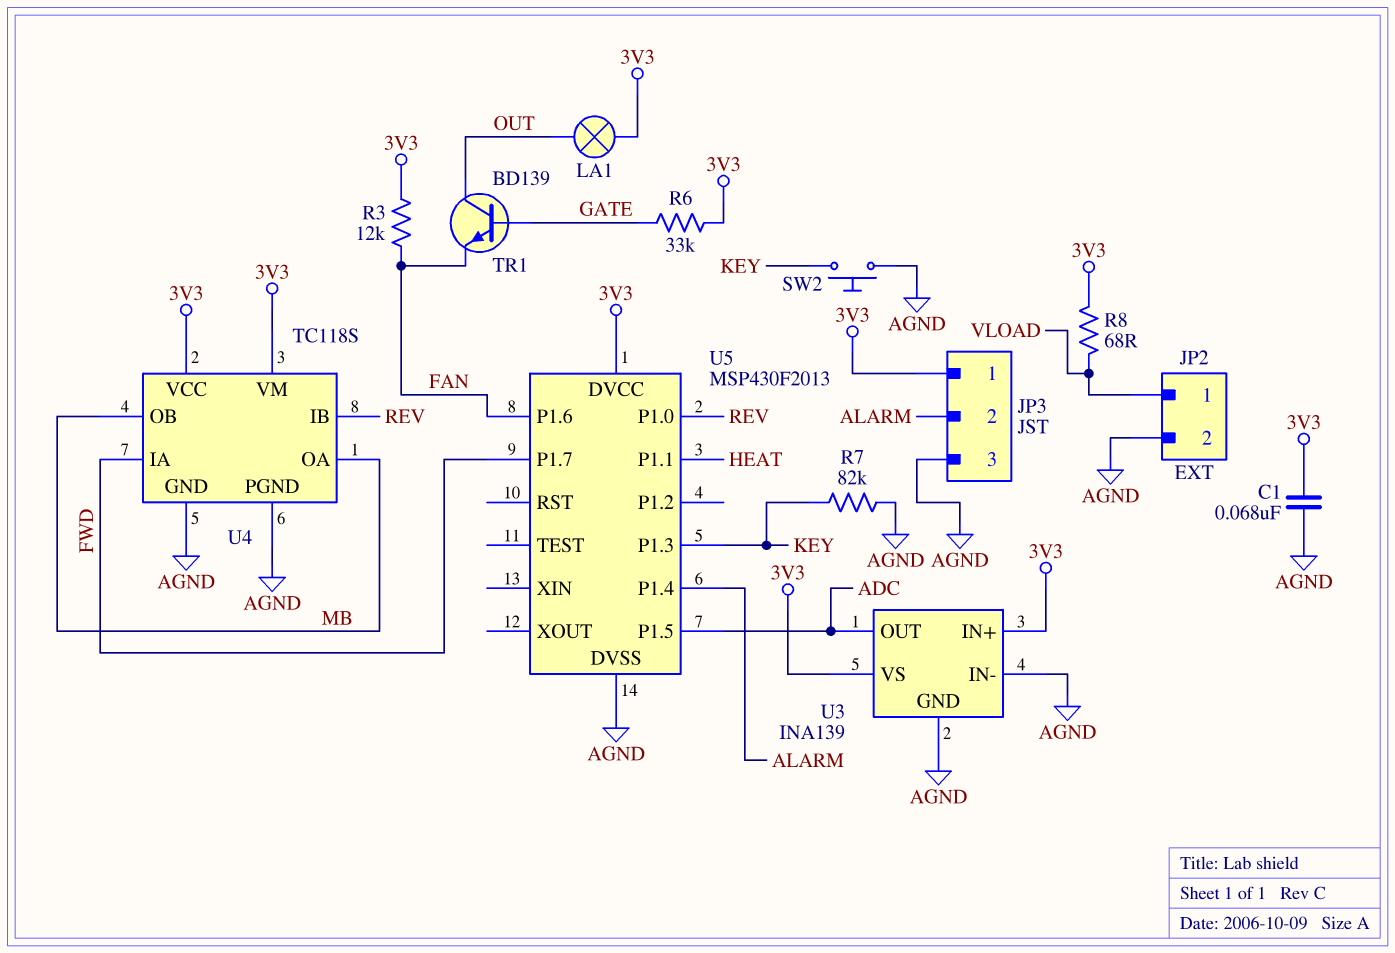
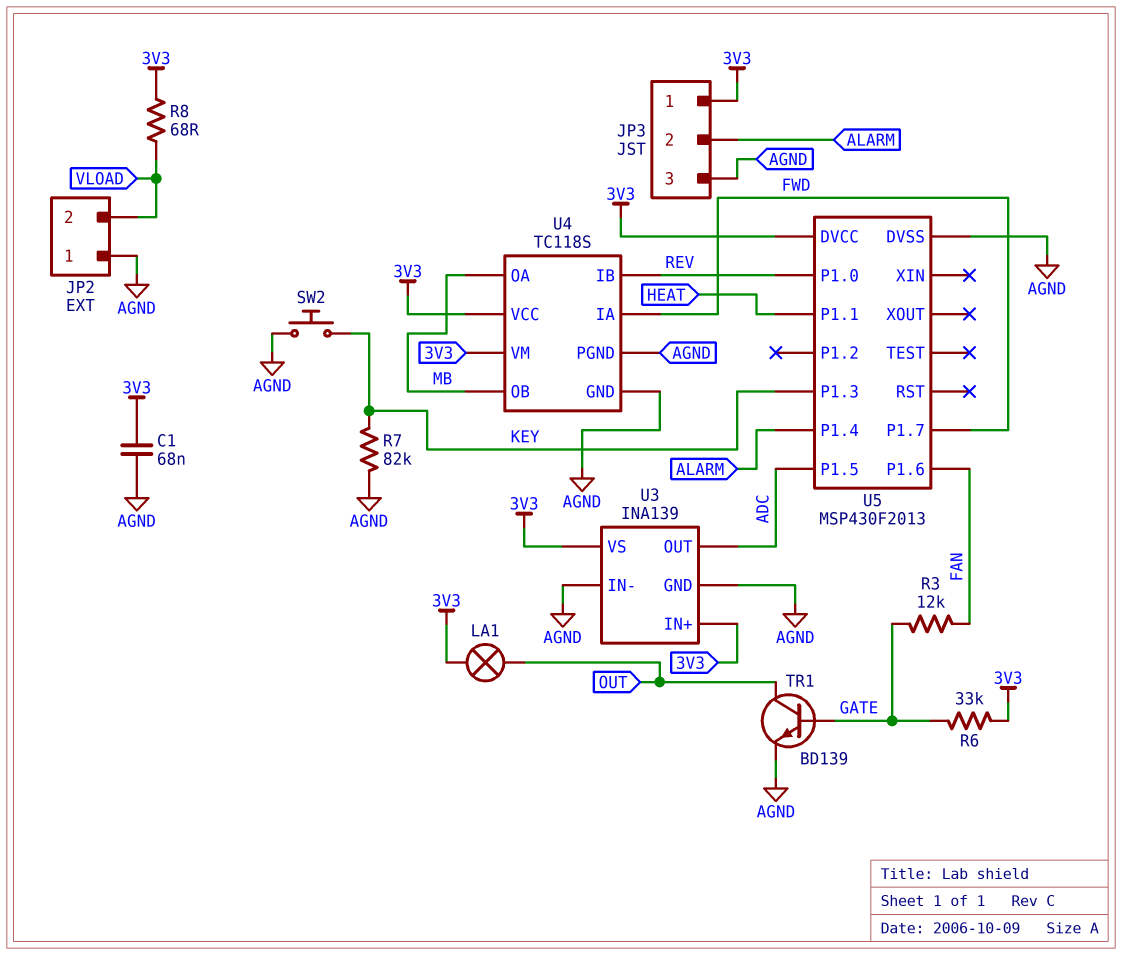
JP2 pin 1: VLOAD -> AGND
JP2 pin 2: AGND -> VLOAD
R3: 12k (3V3, FAN) -> 12k (FAN, GATE)
TR1: NPN BD139 (B GATE, C OUT, E FAN) -> NPN BD139 (B GATE, C OUT, E AGND)

